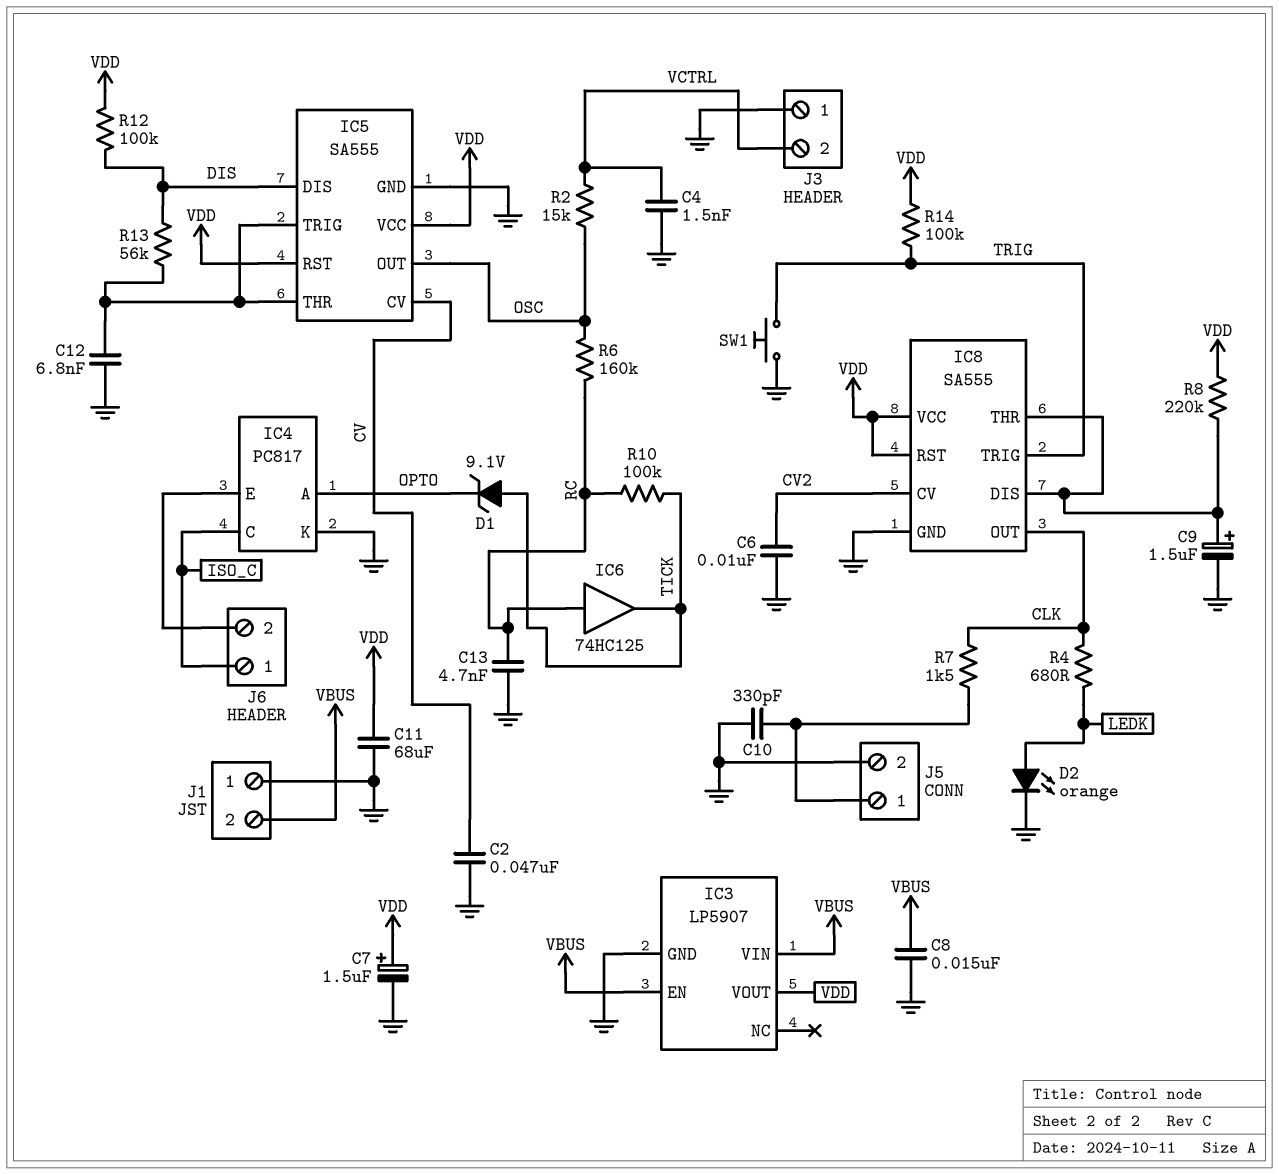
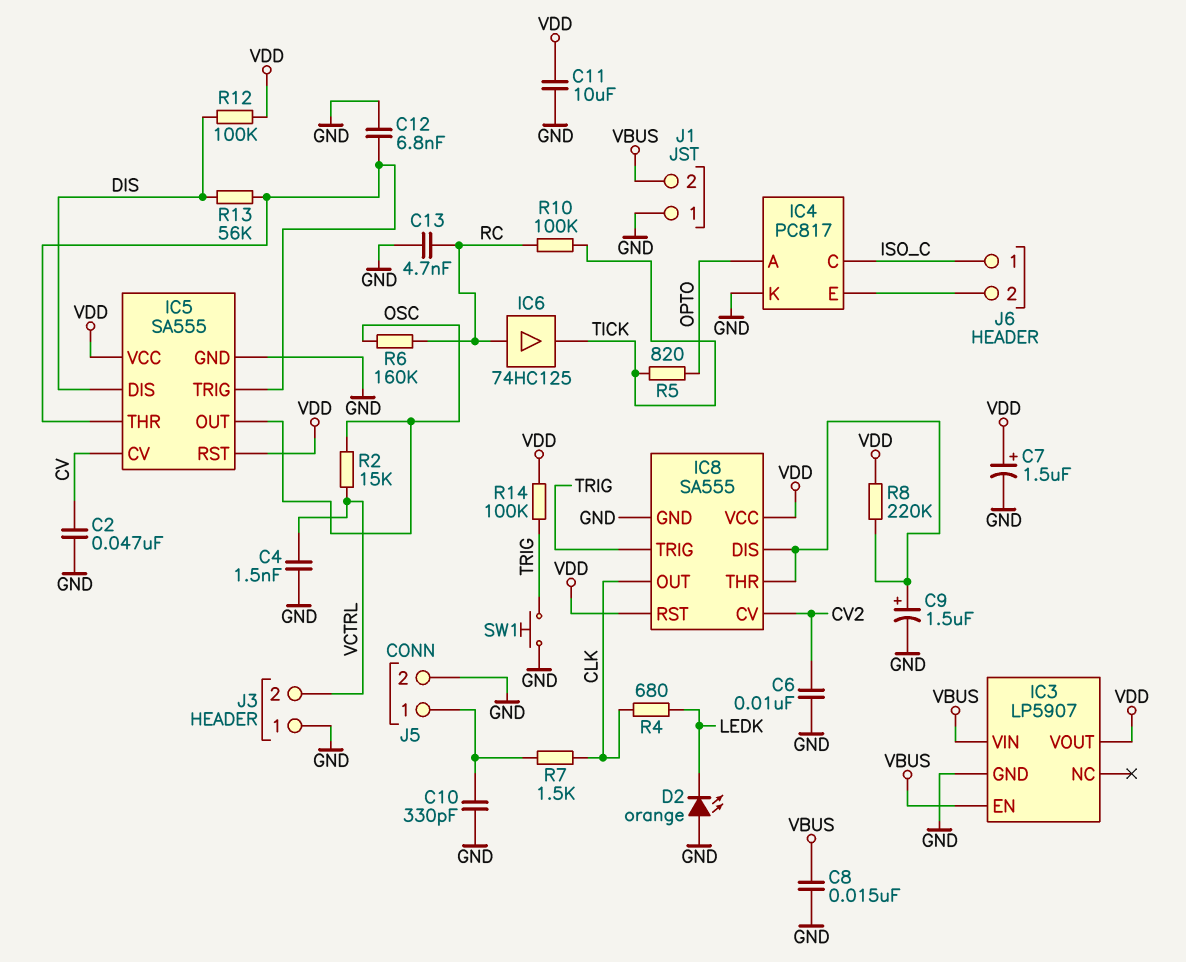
C11: 68uF (GND, VDD) -> 10uF (GND, VDD)
D1: zener 9.1V (A TICK, K OPTO) -> none
D2: LED orange (A LEDK, K GND) -> LED orange (A GND, K LEDK)
R5: none -> 820 (OPTO, TICK)

